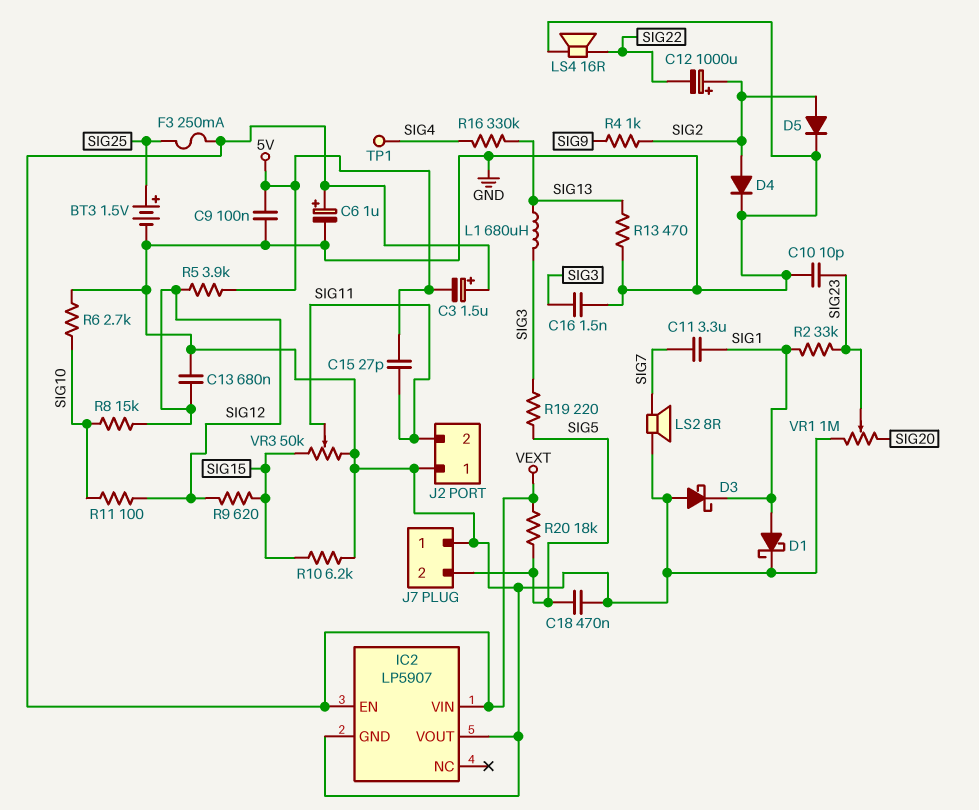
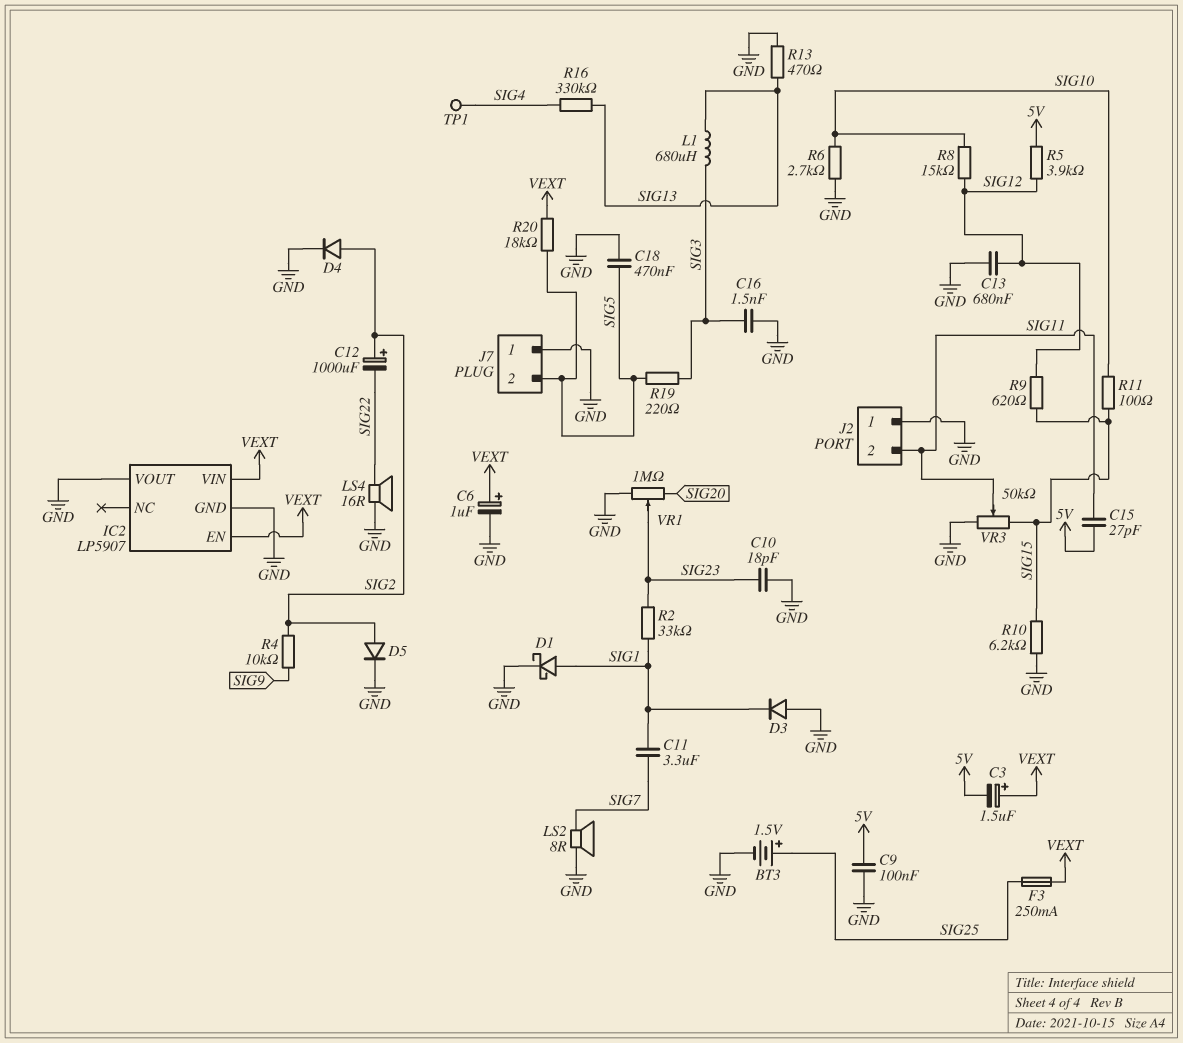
C10: 10pF (GND, SIG23) -> 18pF (GND, SIG23)
D3: schottky (A GND, K SIG1) -> diode (A GND, K SIG1)
R4: 1k (SIG2, SIG9) -> 10k (SIG2, SIG9)
R11: 100 (SIG10, SIG12) -> 100 (SIG10, SIG15)

